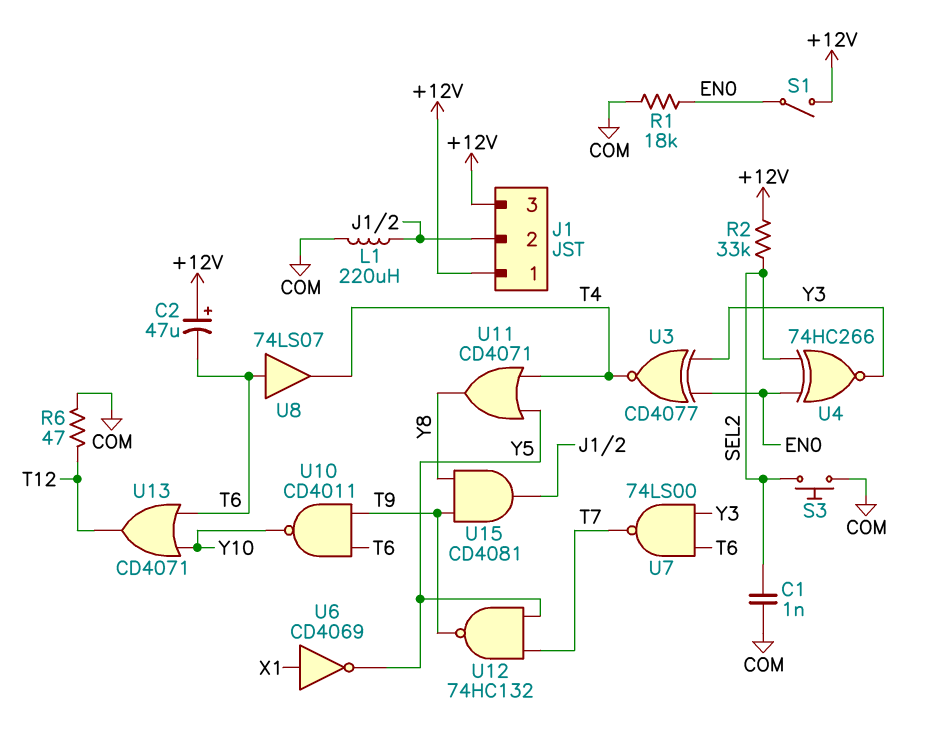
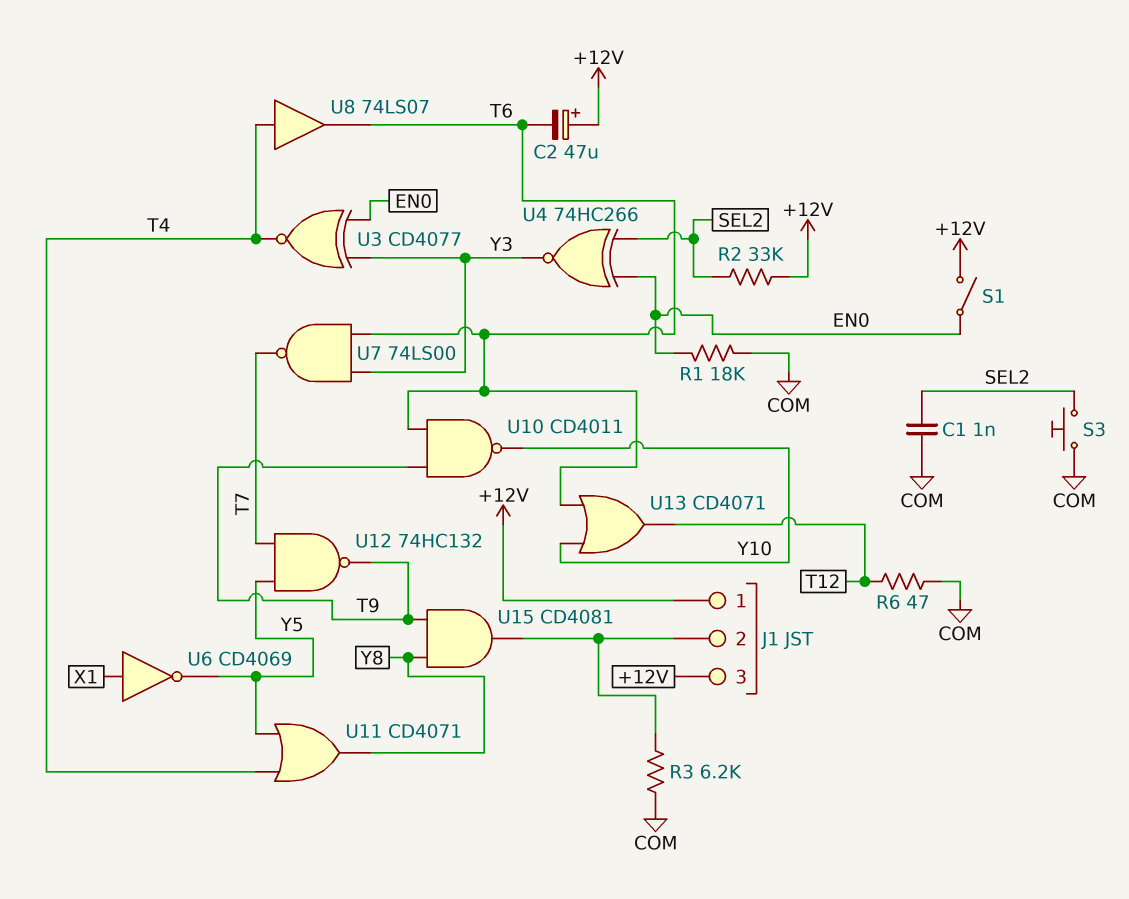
L1: 220uH (COM, J1/2) -> none
R3: none -> 6.2k (COM, J1/2)
U8: buffer 74LS07 (in T6, out T4) -> buffer 74LS07 (in T4, out T6)

